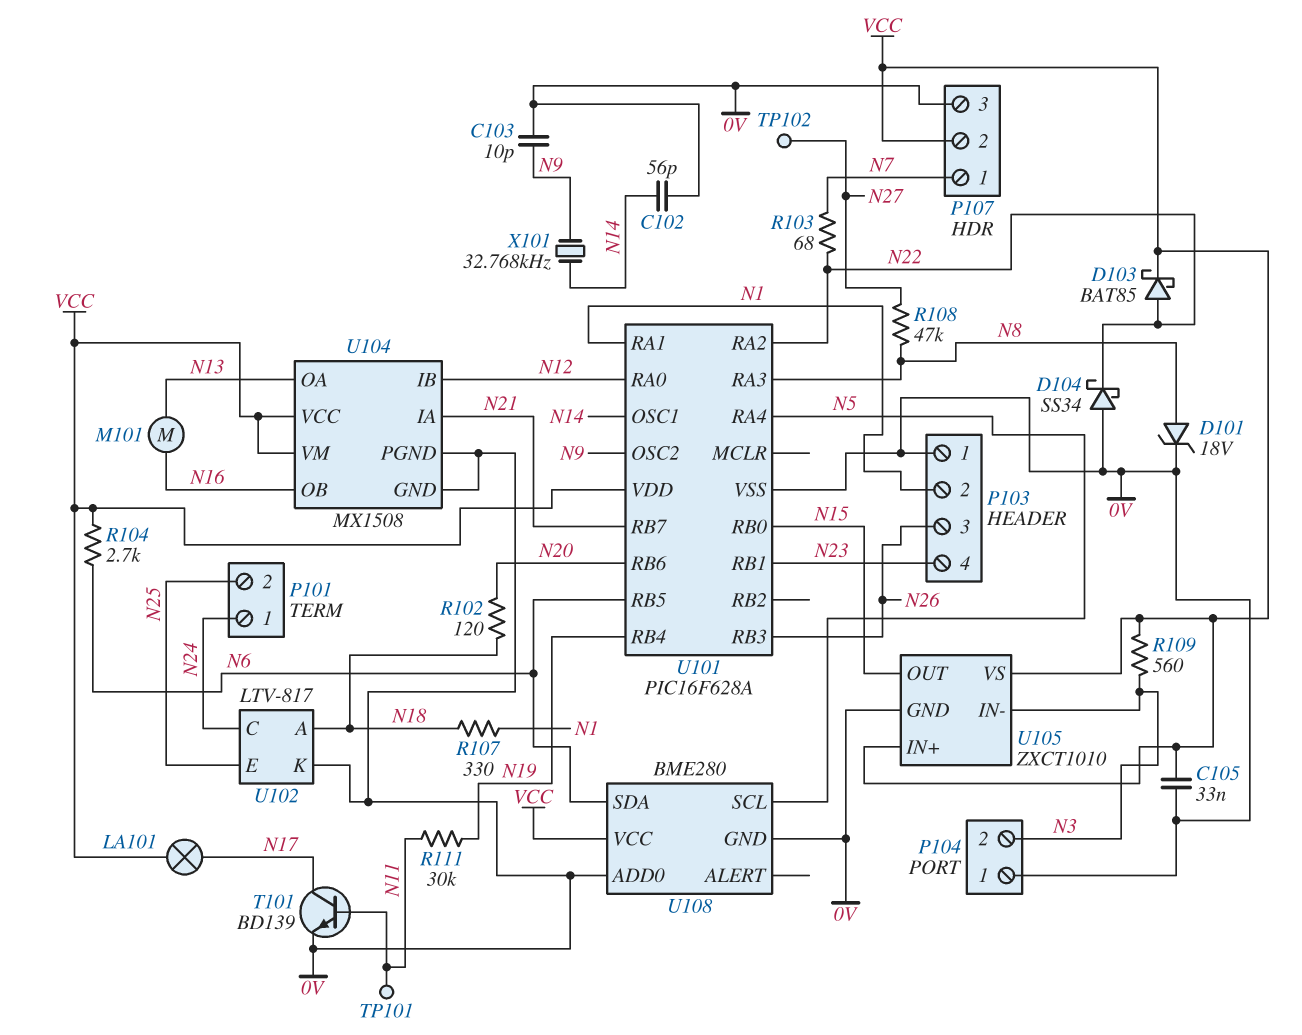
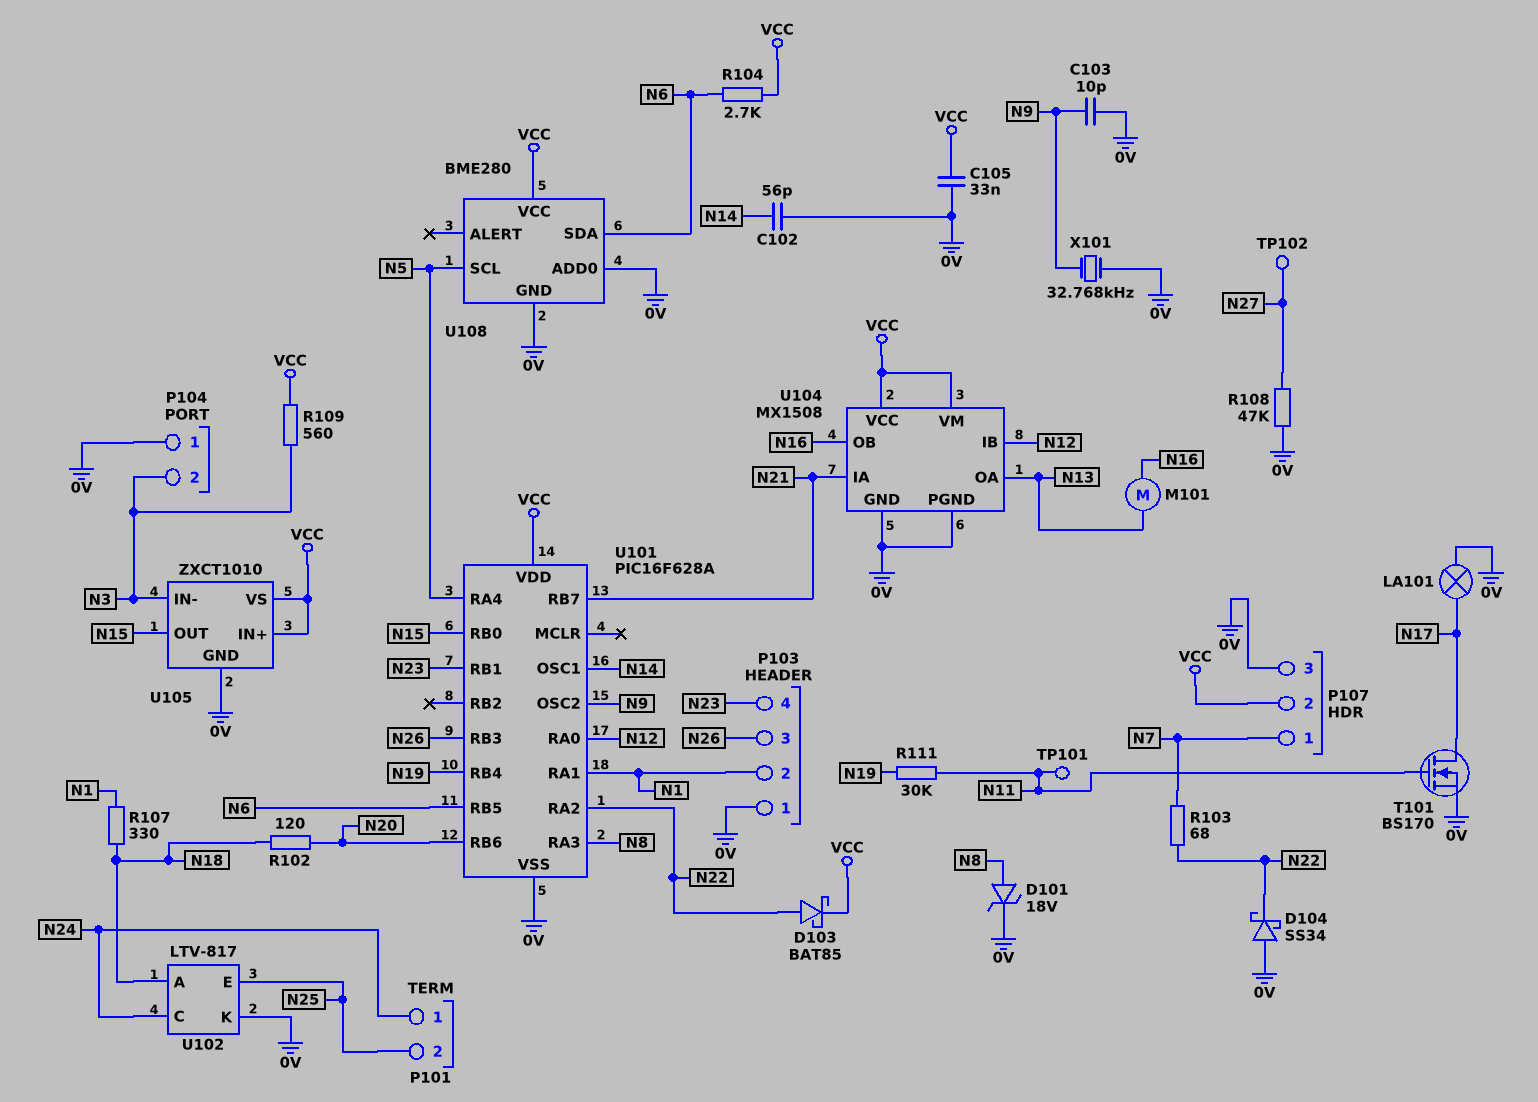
LA101: lamp (N17, VCC) -> lamp (0V, N17)
R108: 47k (N8, N27) -> 47k (0V, N27)
T101: NPN BD139 (B N11, C N17, E 0V) -> NMOS BS170 (G N11, D N17, S 0V)
X101: 32.768kHz (N9, N14) -> 32.768kHz (0V, N9)

